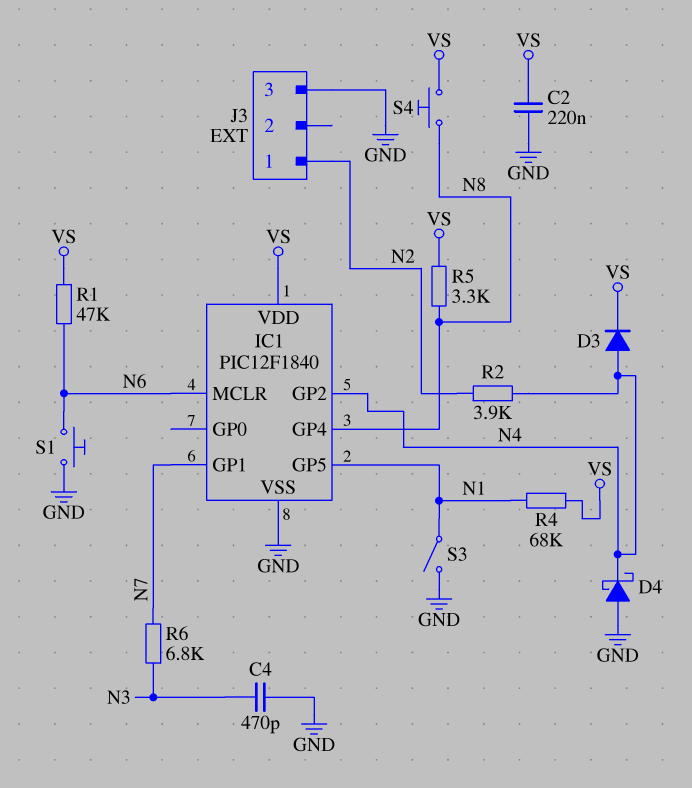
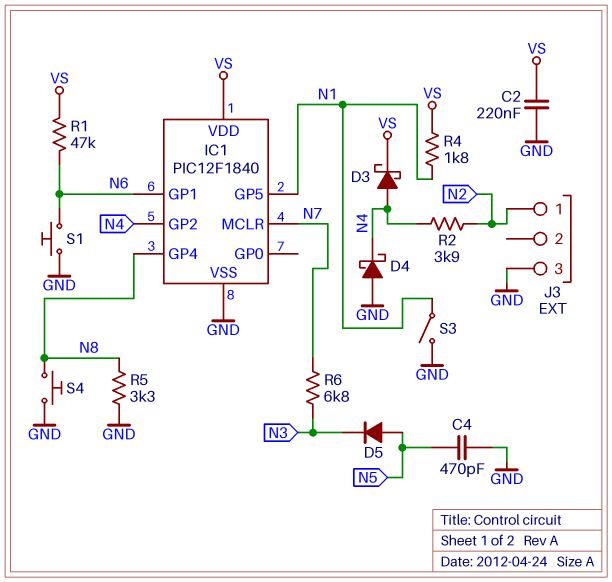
C4: 470pF (GND, N3) -> 470pF (GND, N5)
D3: diode (A N4, K VS) -> schottky (A N4, K VS)
D5: none -> diode (A N5, K N3)
IC1 pin GP1: N7 -> N6
IC1 pin MCLR: N6 -> N7
R4: 68k (N1, VS) -> 1.8k (N1, VS)
R5: 3.3k (N8, VS) -> 3.3k (GND, N8)
S4: button (N8, VS) -> button (GND, N8)

